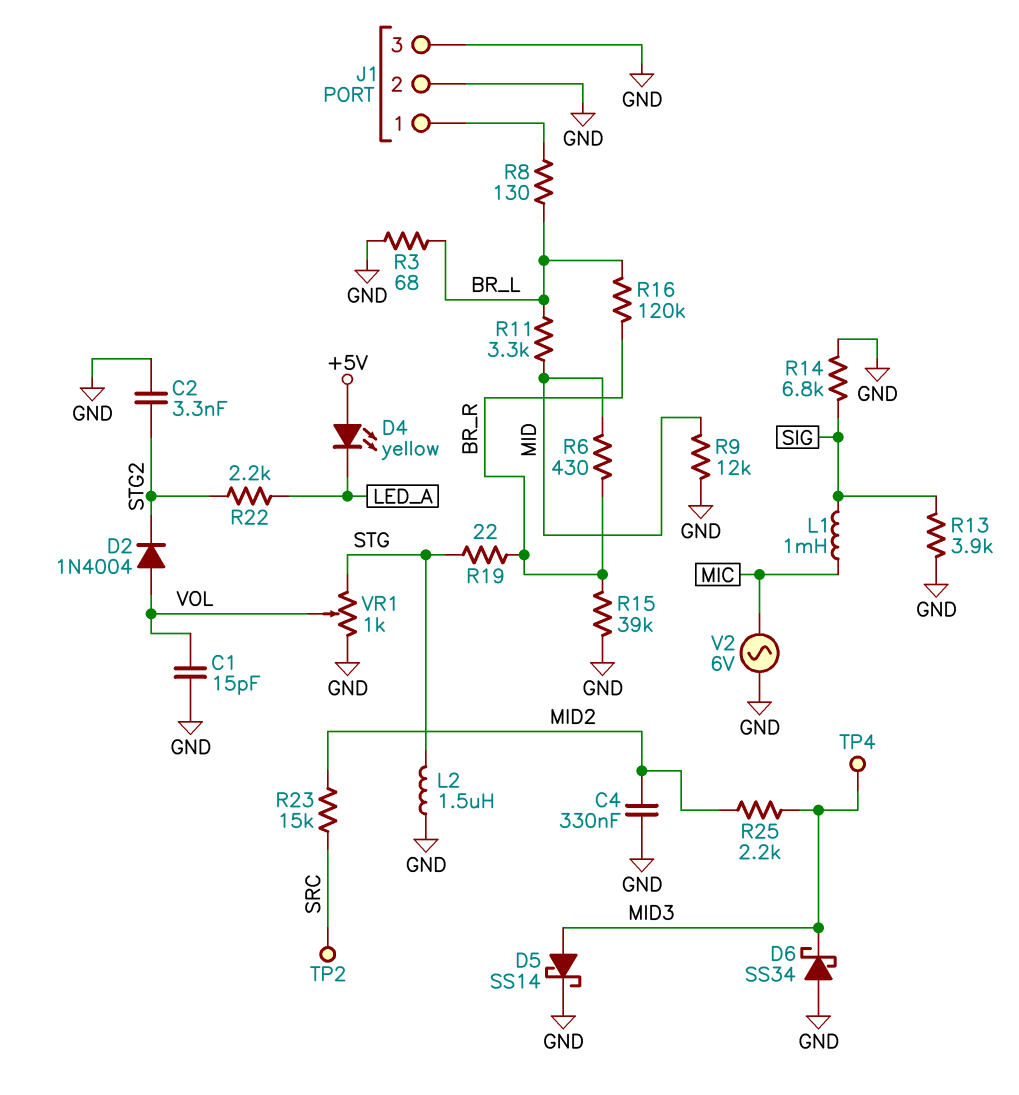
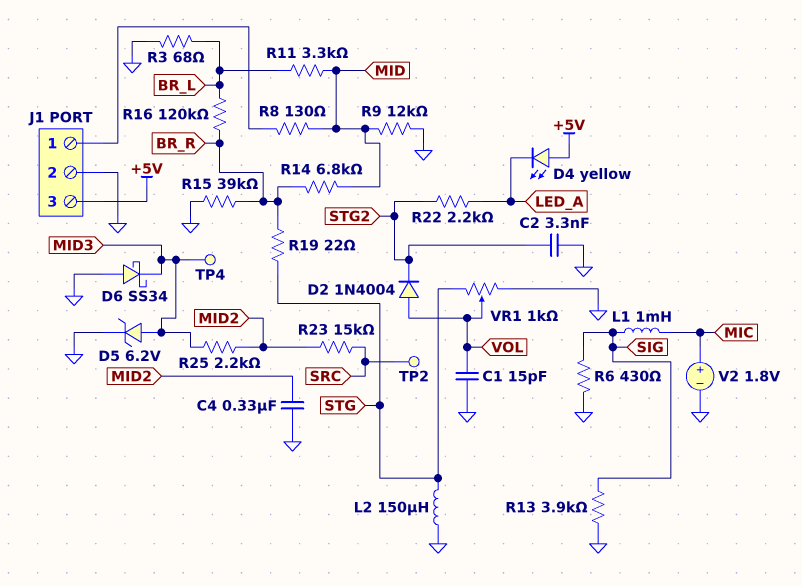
D5: schottky SS14 (A MID3, K GND) -> zener 6.2V (A MID3, K GND)
J1 pin 3: GND -> +5V
L2: 1.5uH (GND, STG) -> 150uH (GND, STG)
R6: 430 (BR_R, MID) -> 430 (GND, SIG)
R8: 130 (BR_L, J1/1) -> 130 (J1/1, MID)
R14: 6.8k (GND, SIG) -> 6.8k (BR_R, MID)
V2: AC 6V (GND, MIC) -> 1.8V (plus MIC, minus GND)

